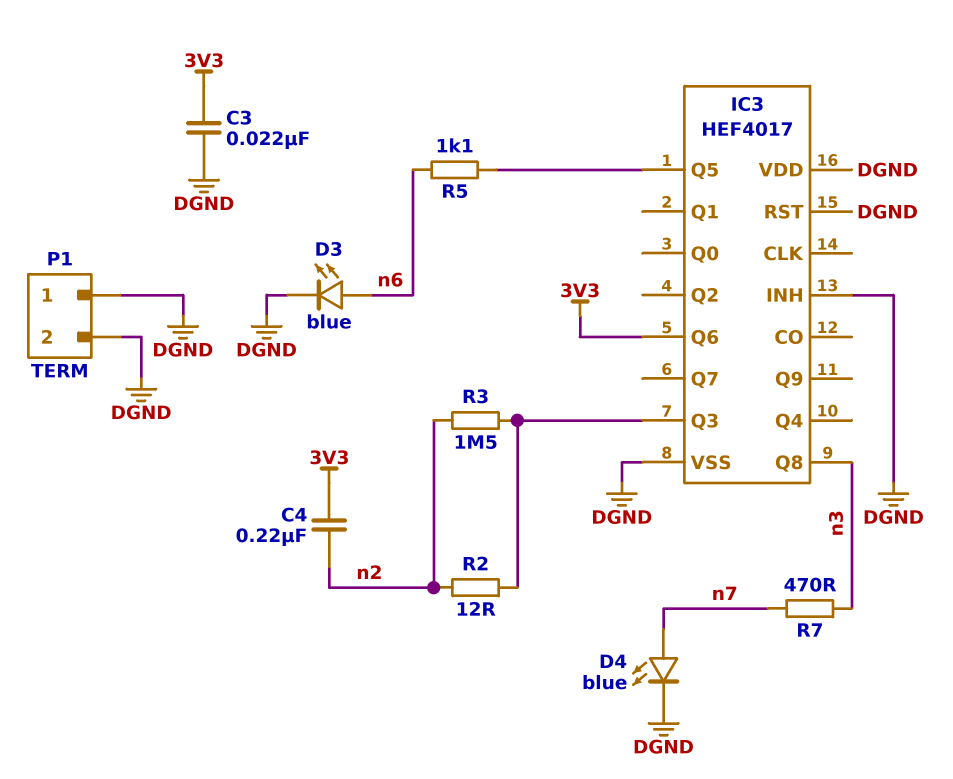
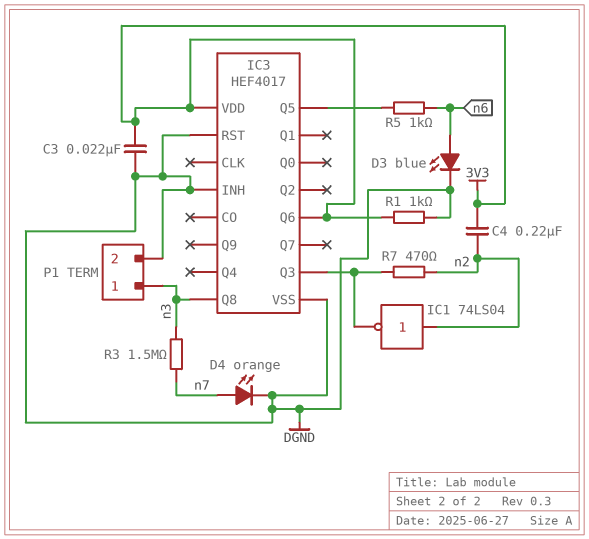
D4: LED blue (A n7, K DGND) -> LED orange (A n7, K DGND)
IC1: none -> NOT 74LS04 (in n2, out IC3/Q3)
IC3 pin VDD: DGND -> 3V3
P1 pin 1: DGND -> n3
R1: none -> 1k (3V3, DGND)
R2: 12 (IC3/Q3, n2) -> none
R3: 1.5M (IC3/Q3, n2) -> 1.5M (n3, n7)
R5: 1.1k (IC3/Q5, n6) -> 1k (IC3/Q5, n6)
R7: 470 (n3, n7) -> 470 (IC3/Q3, n2)

